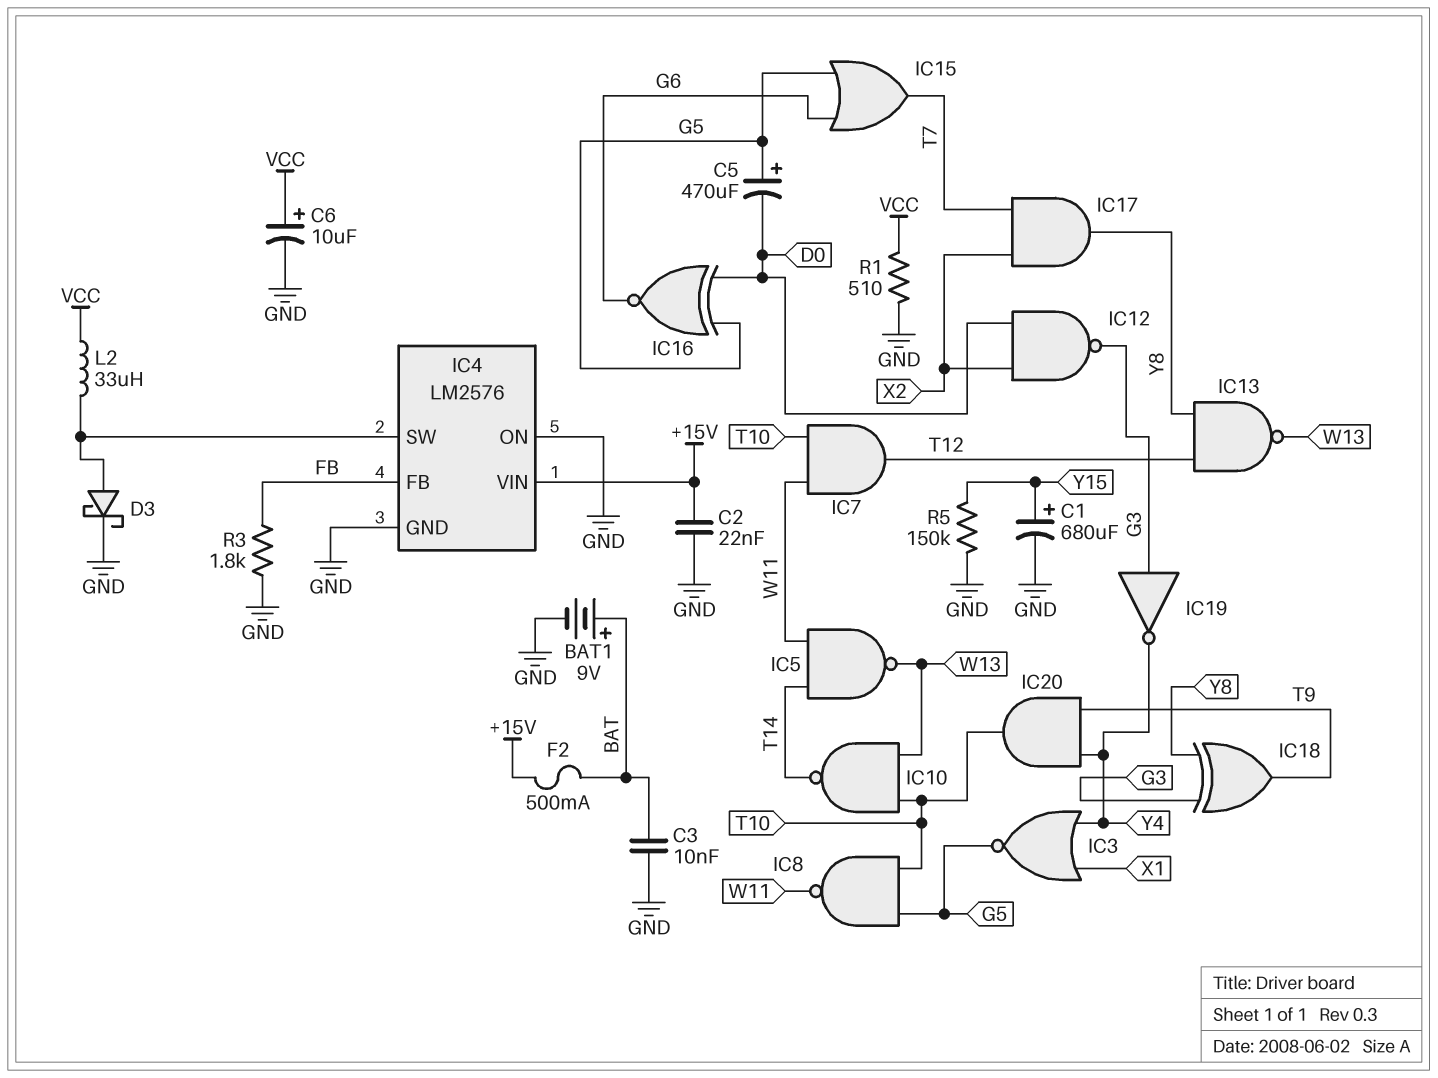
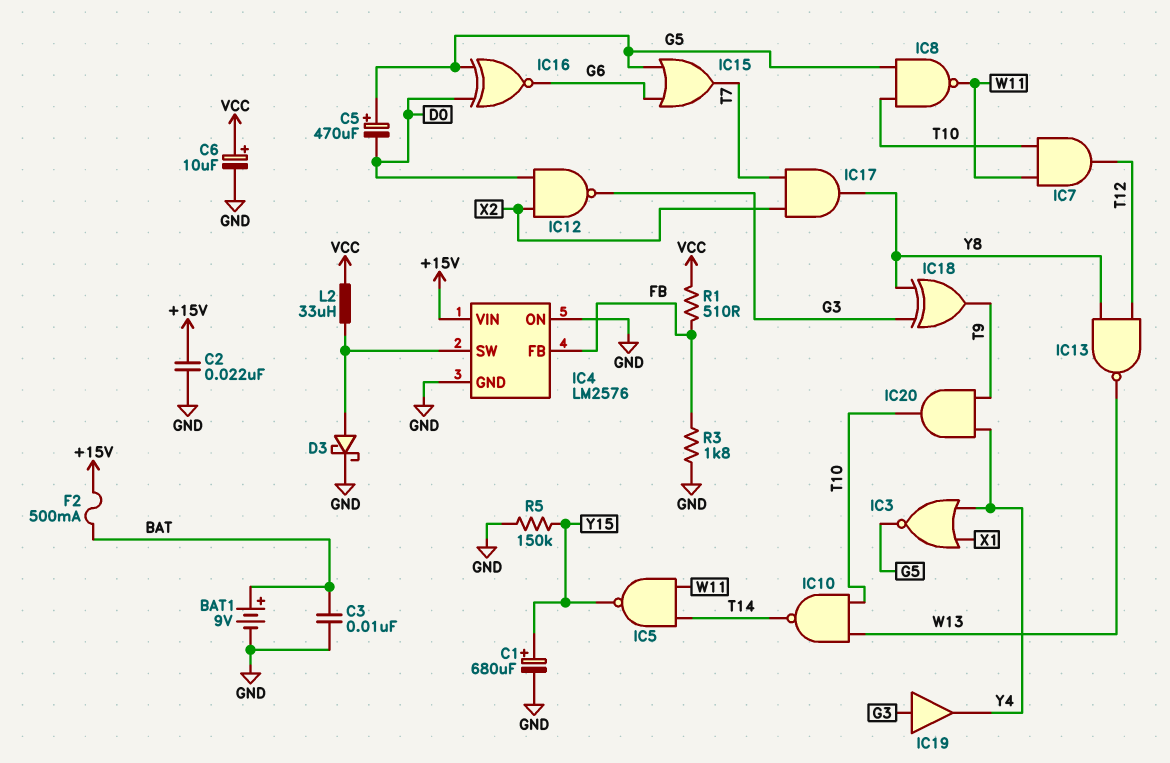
IC5: NAND (in T14, in W11, out W13) -> NAND (in T14, in W11, out Y15)
IC19: NOT (in G3, out Y4) -> buffer (in G3, out Y4)
R1: 510 (GND, VCC) -> 510 (FB, VCC)

